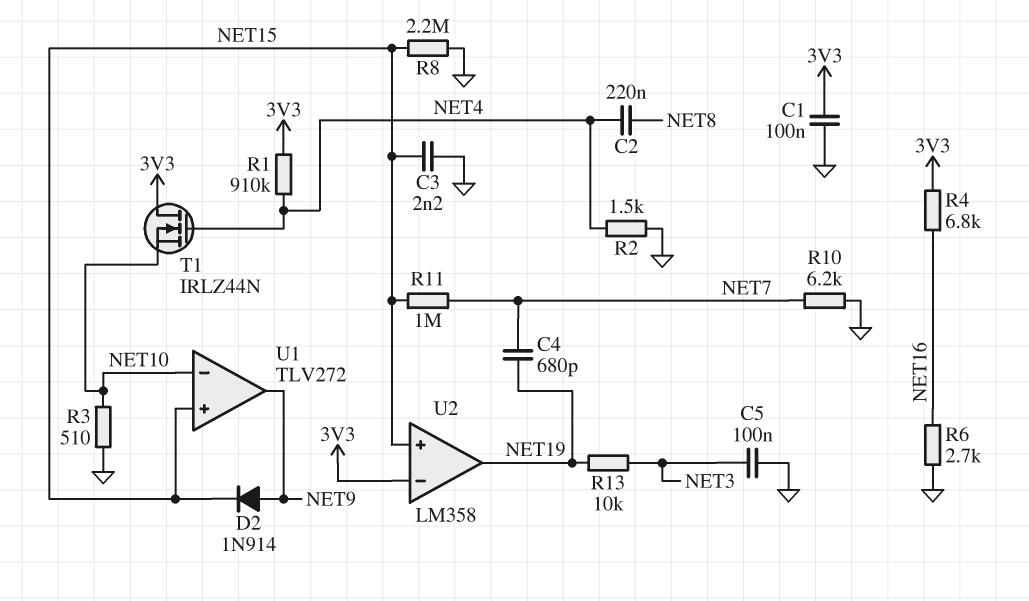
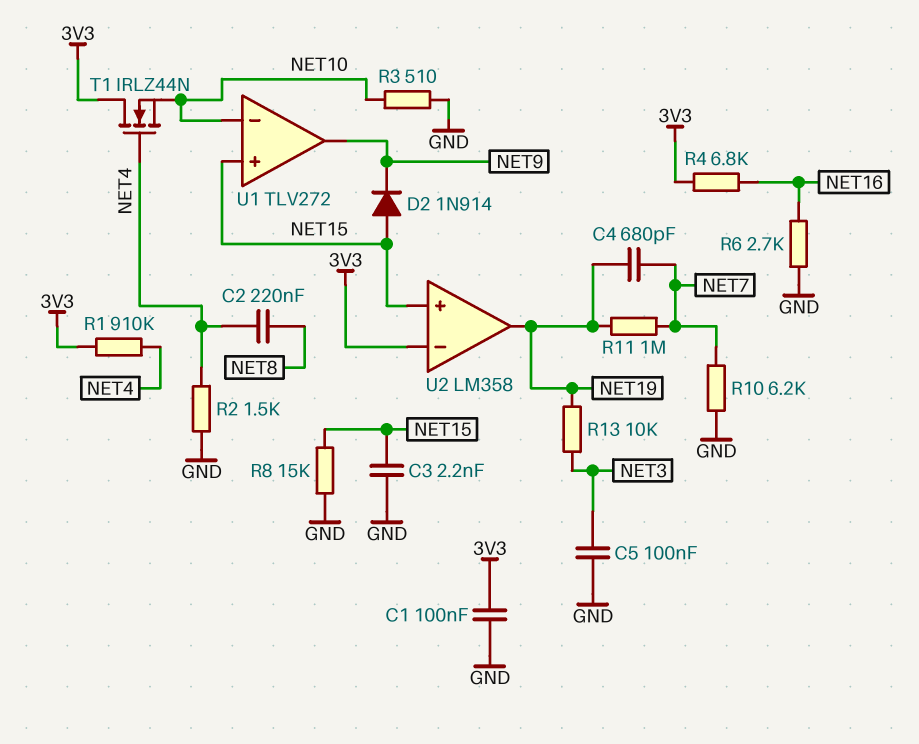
D2: diode 1N914 (A NET9, K NET15) -> diode 1N914 (A NET15, K NET9)
R8: 2.2M (GND, NET15) -> 15k (GND, NET15)
R11: 1M (NET7, NET15) -> 1M (NET7, NET19)

